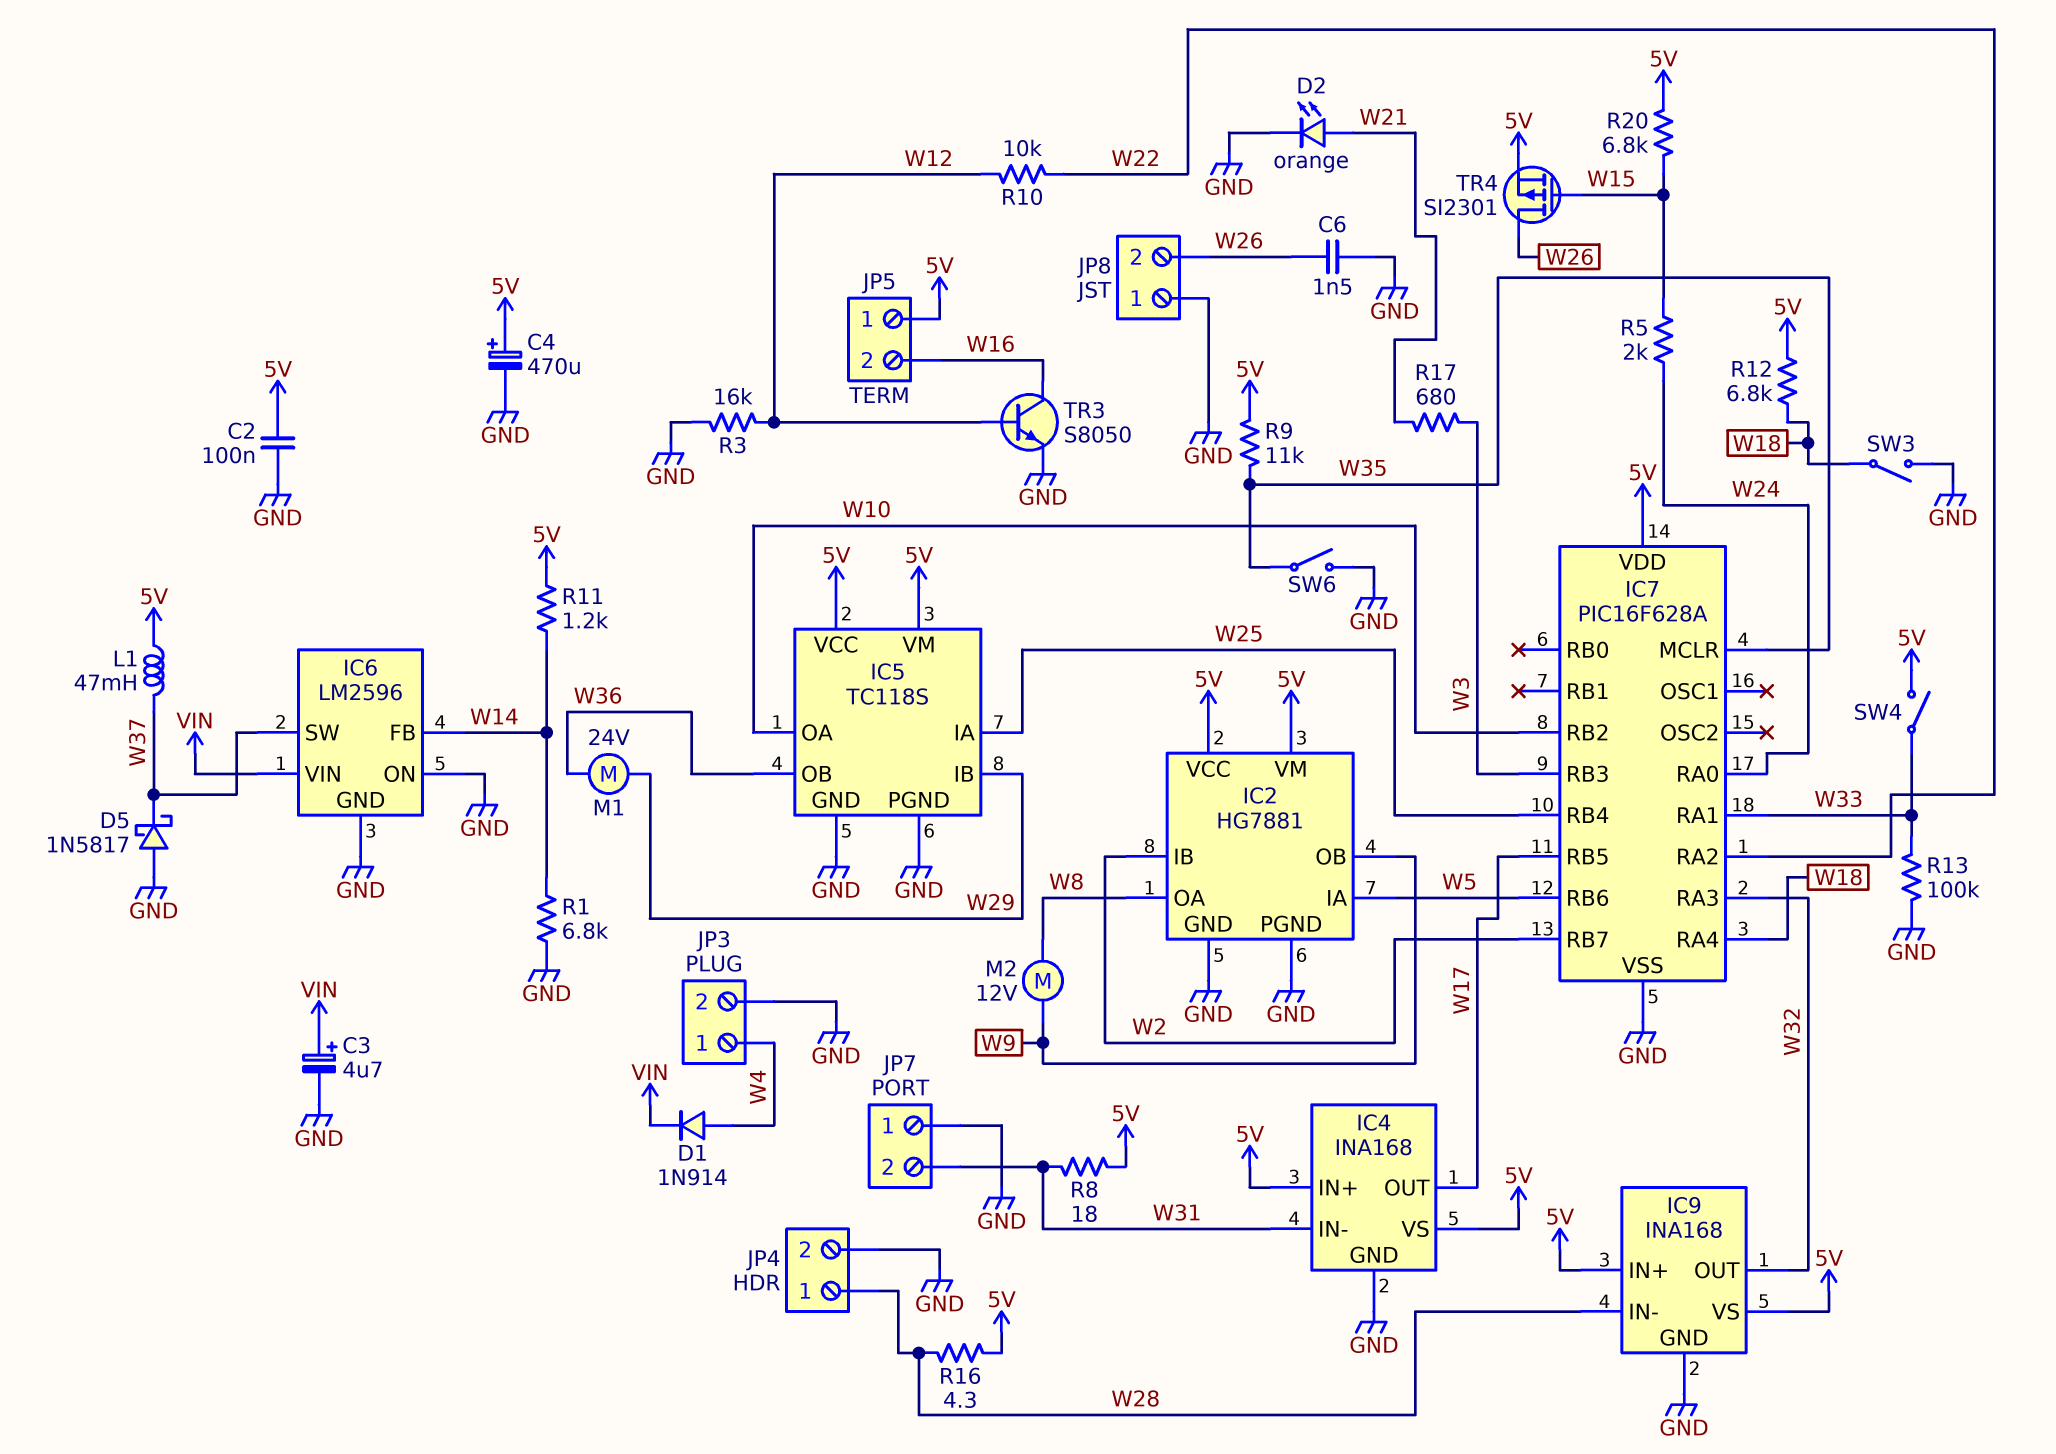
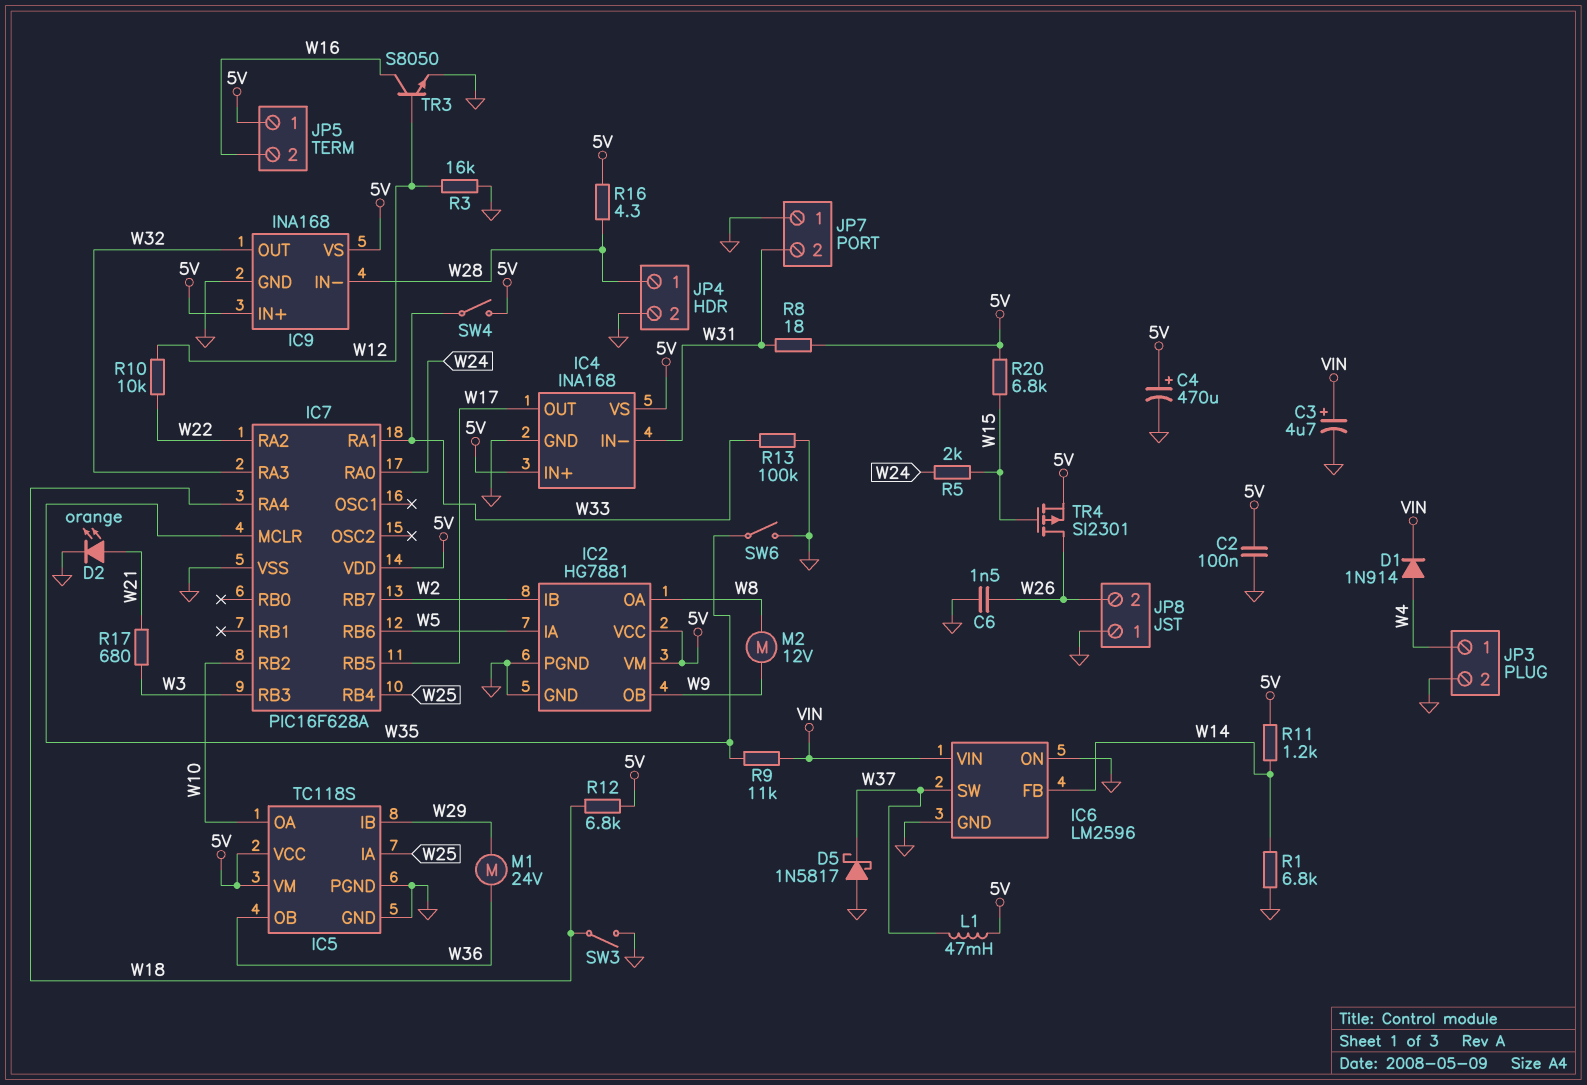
R9: 11k (5V, W35) -> 11k (VIN, W35)

